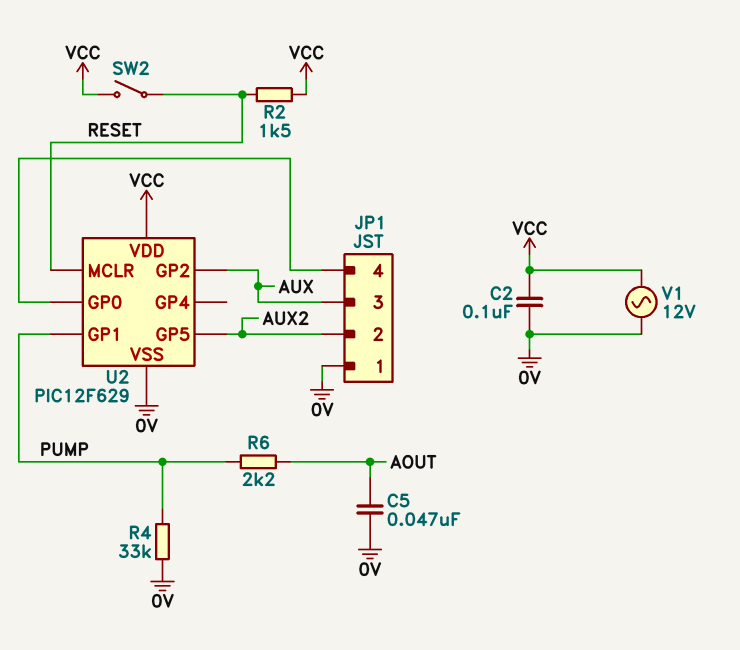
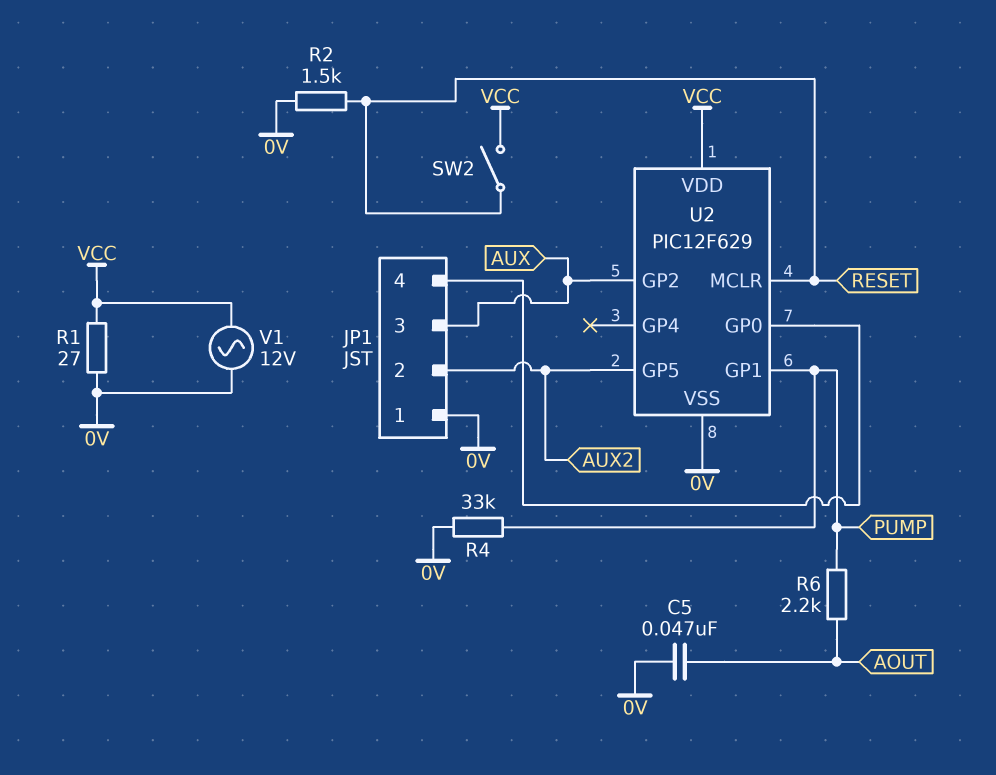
C2: 100nF (0V, VCC) -> none
R1: none -> 27 (0V, VCC)
R2: 1.5k (RESET, VCC) -> 1.5k (0V, RESET)

